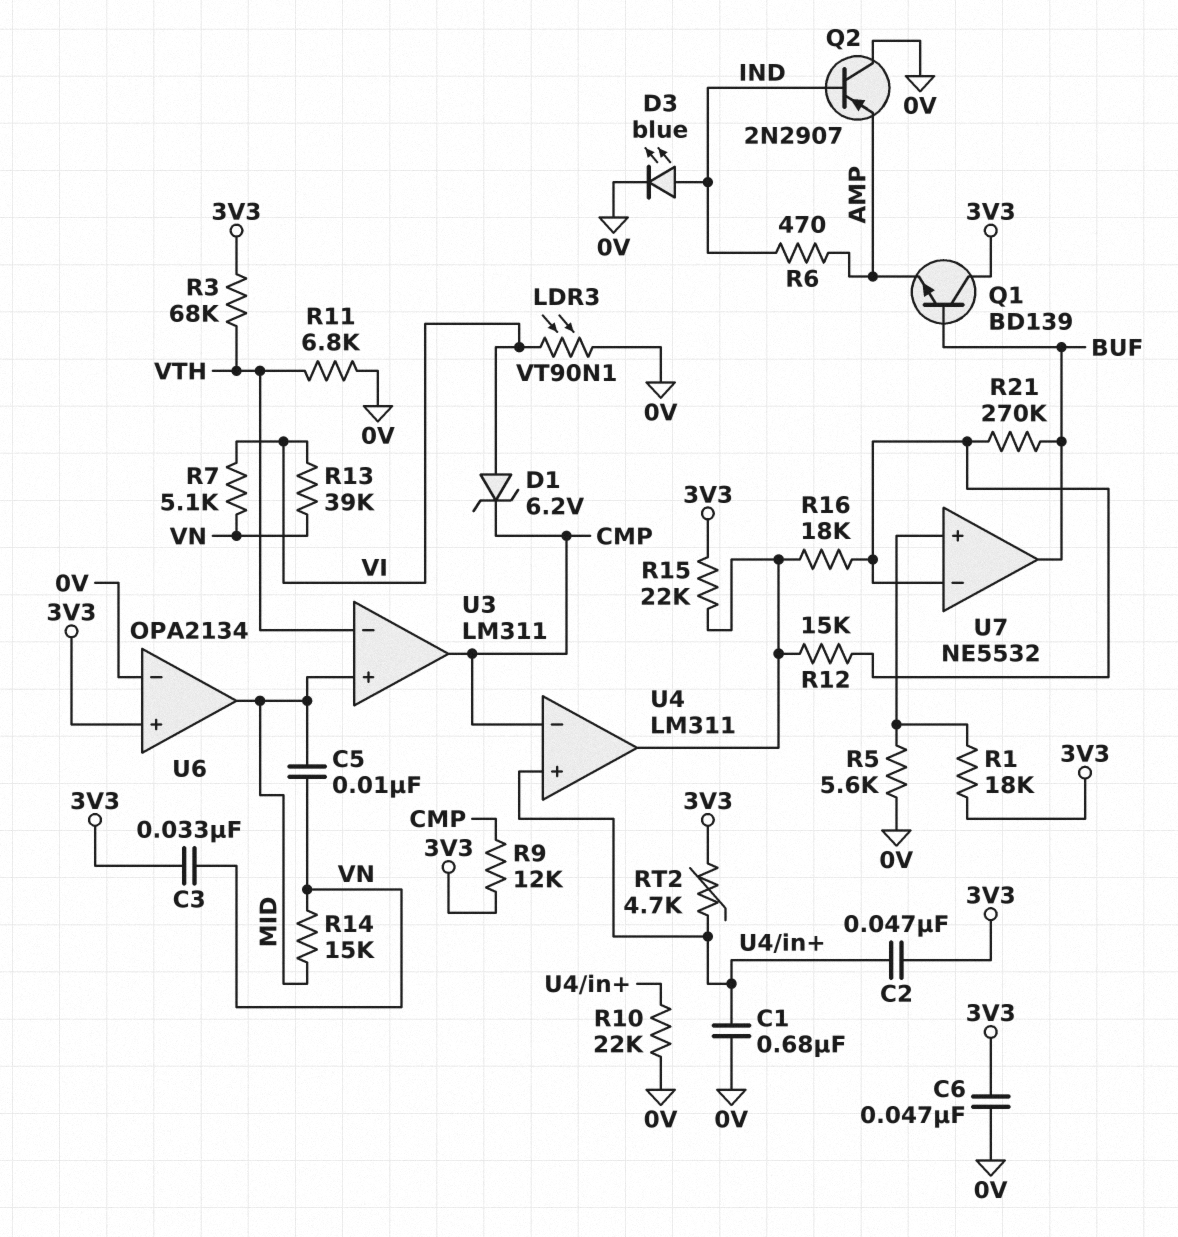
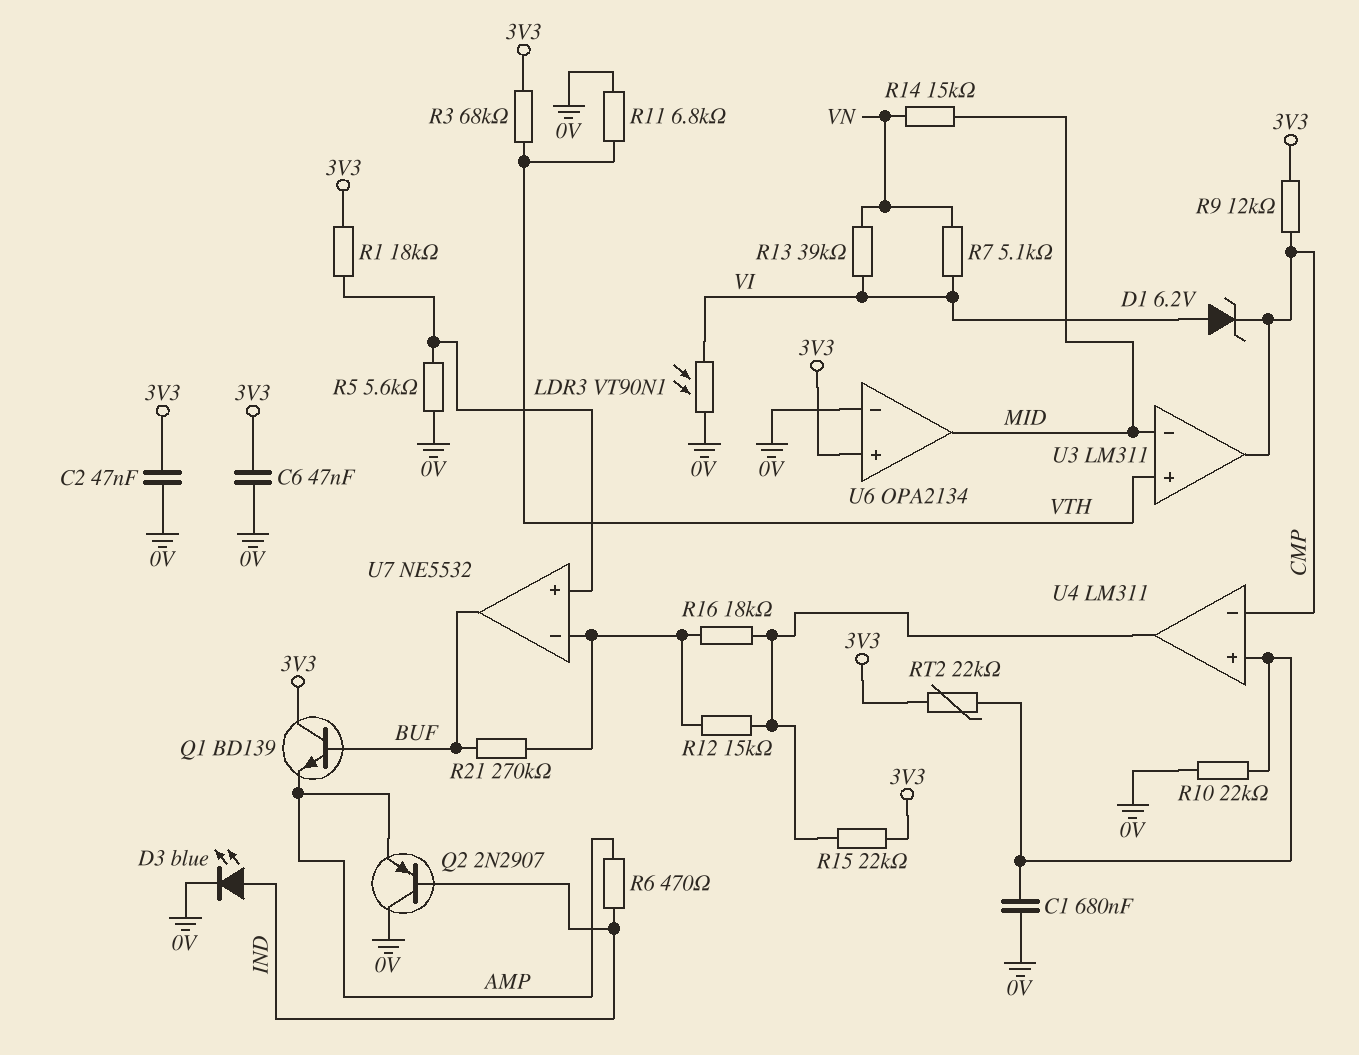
C2: 47nF (3V3, U4/in+) -> 47nF (0V, 3V3)
C3: 33nF (3V3, VN) -> none
C5: 10nF (MID, VN) -> none
RT2: 4.7k (3V3, U4/in+) -> 22k (3V3, U4/in+)
U3 pin in+: MID -> VTH
U3 pin in-: VTH -> MID

